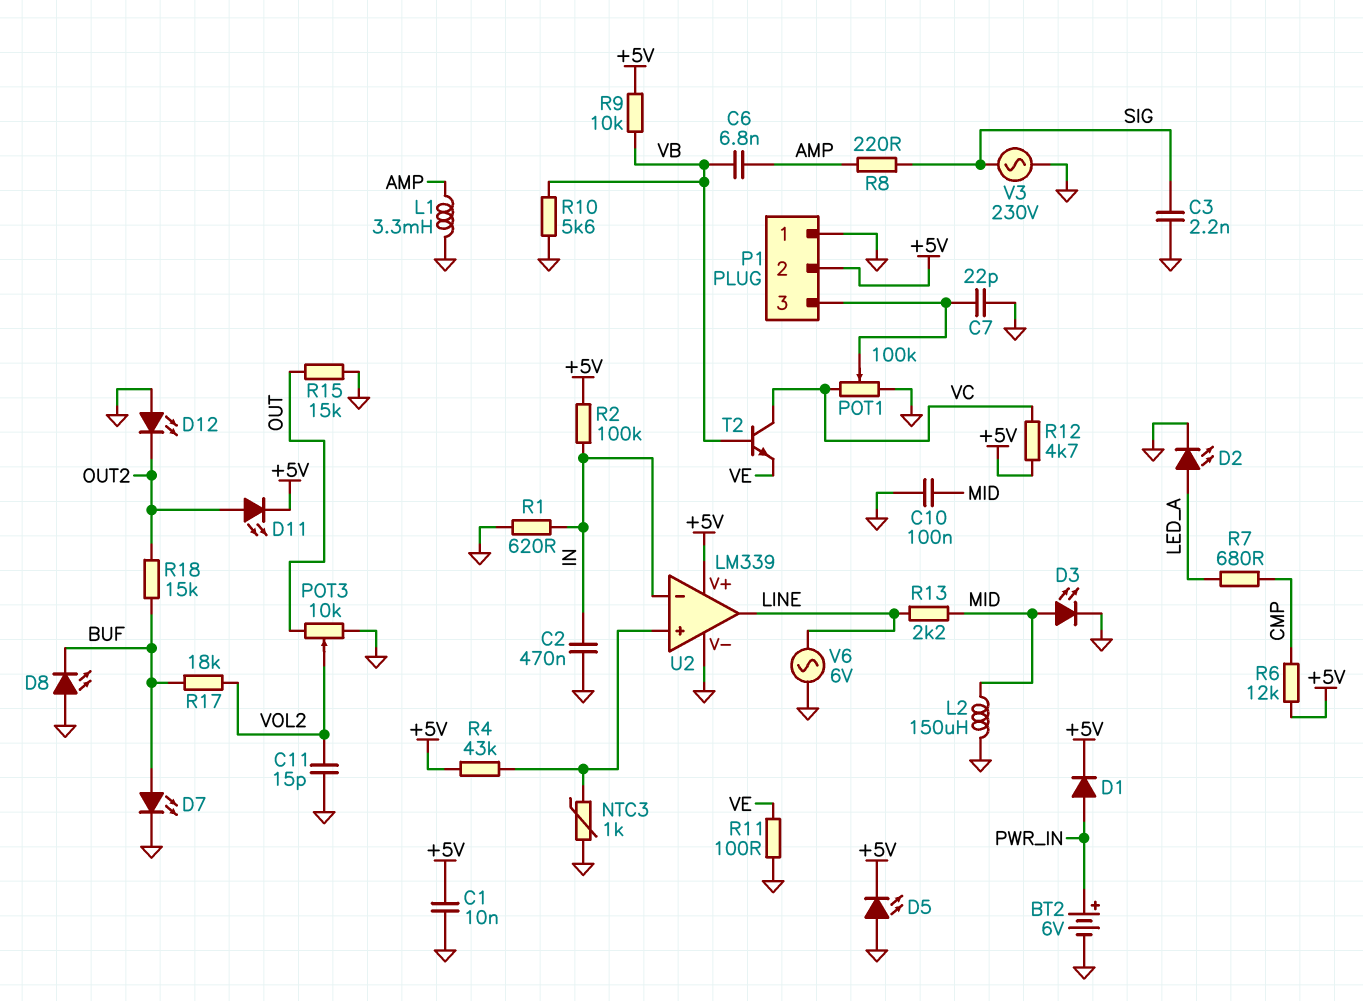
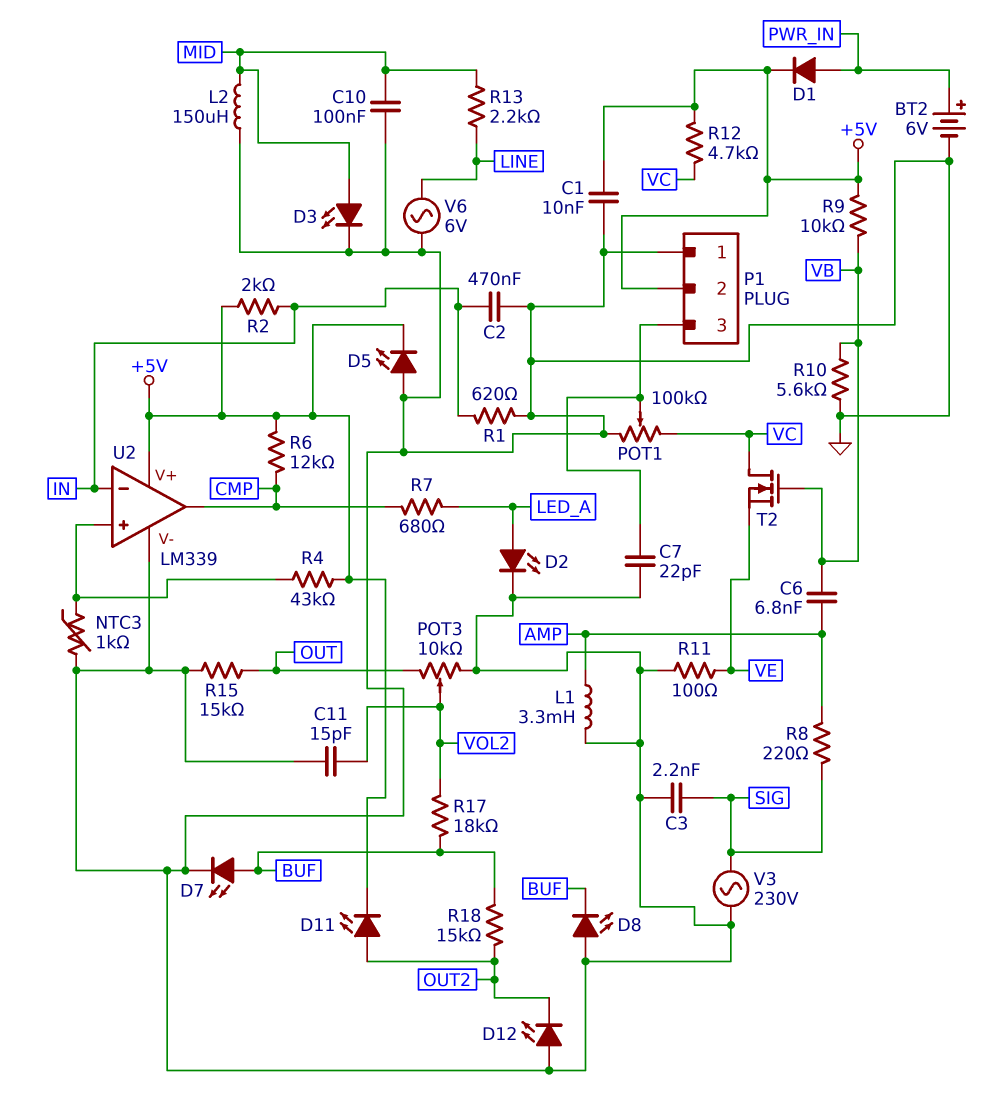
R2: 100k (+5V, IN) -> 2k (+5V, IN)
T2: NPN (B VB, C VC, E VE) -> NMOS (G VB, D VC, S VE)
U2 pin out: LINE -> CMP

